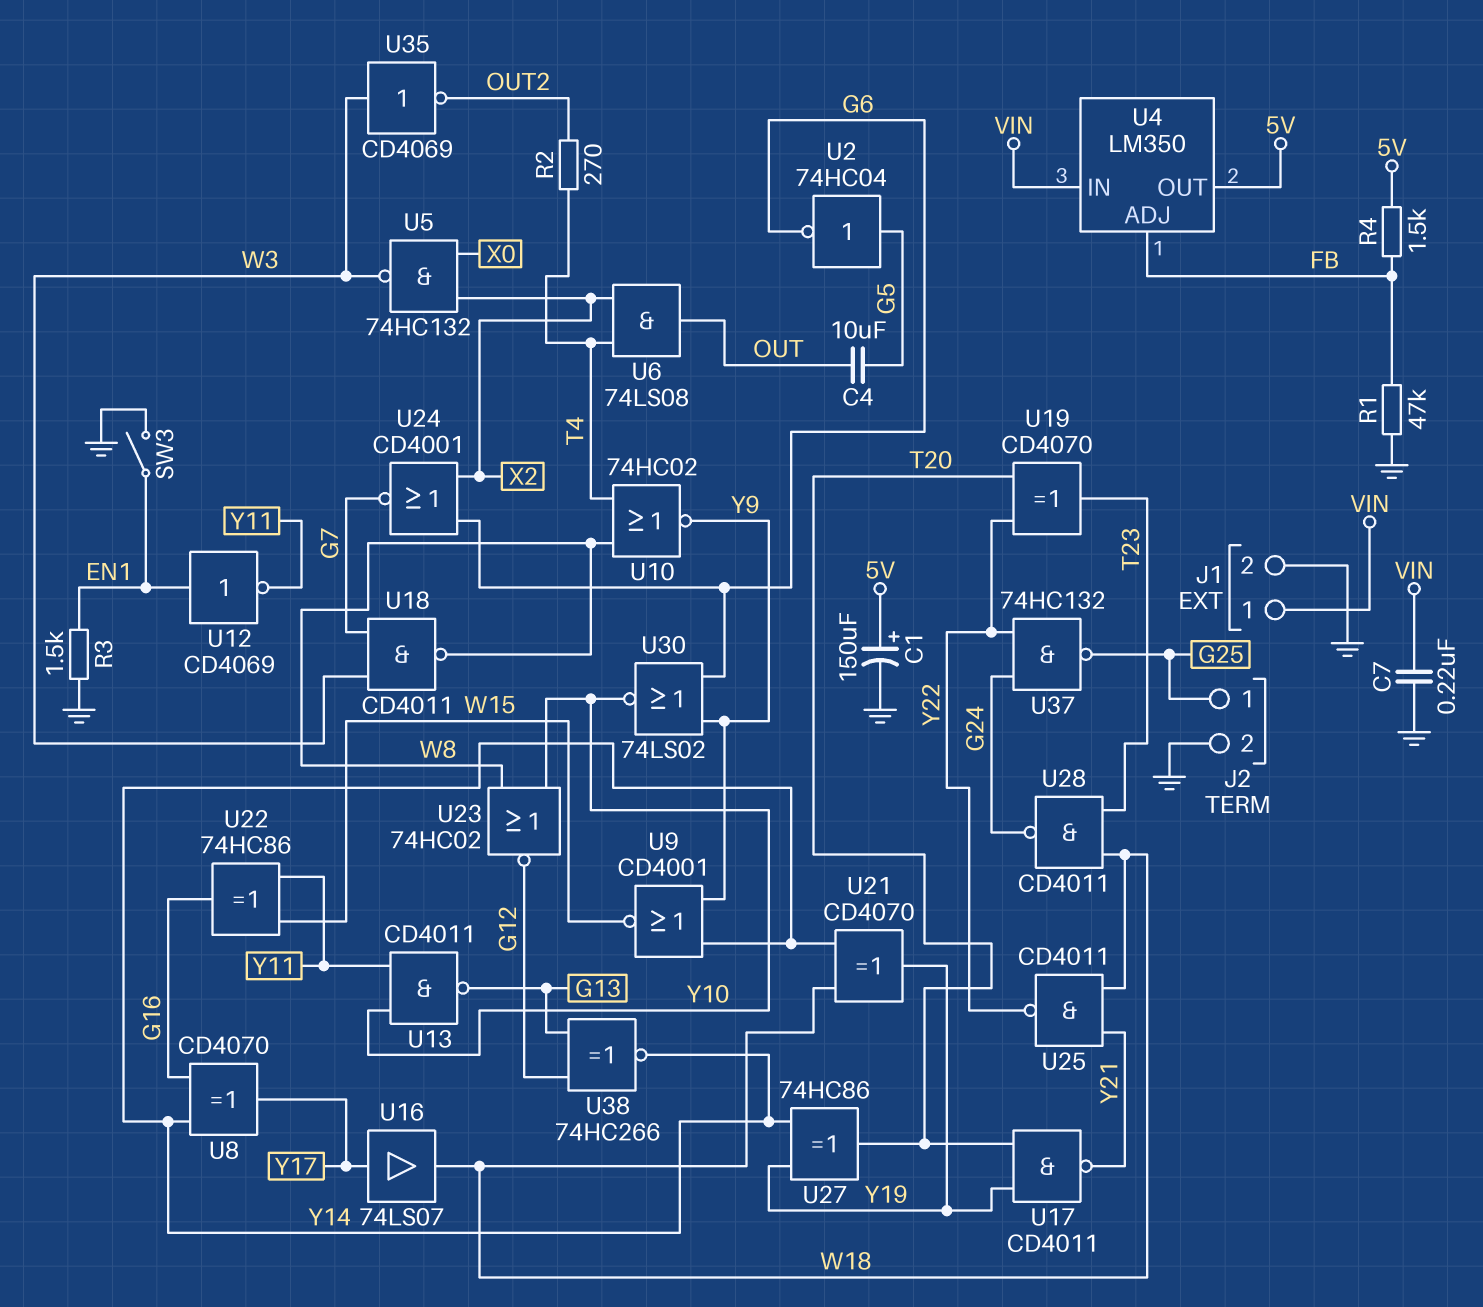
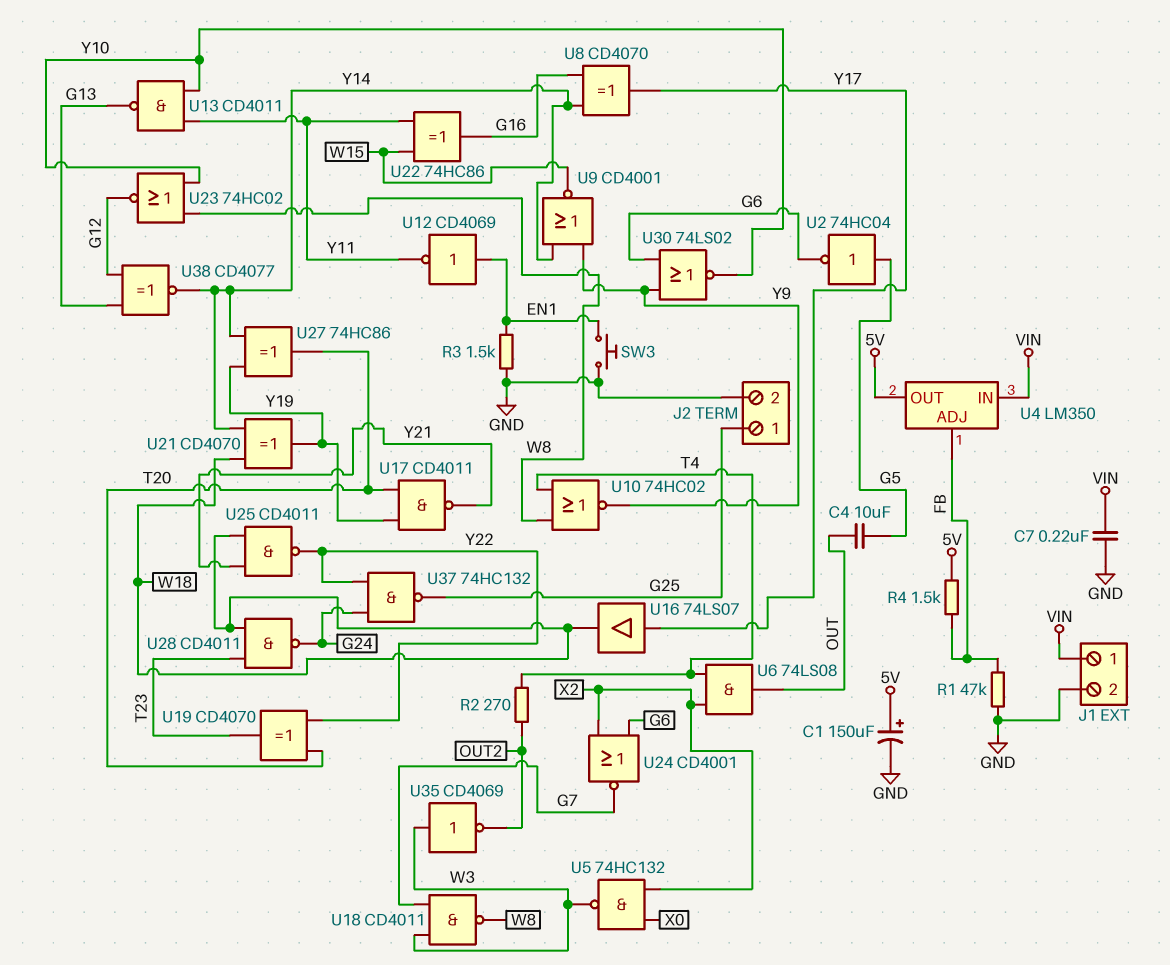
SW3: switch (EN1, GND) -> button (EN1, GND)
U38: XNOR 74HC266 (in G12, in G13, out Y14) -> XNOR CD4077 (in G12, in G13, out Y14)

